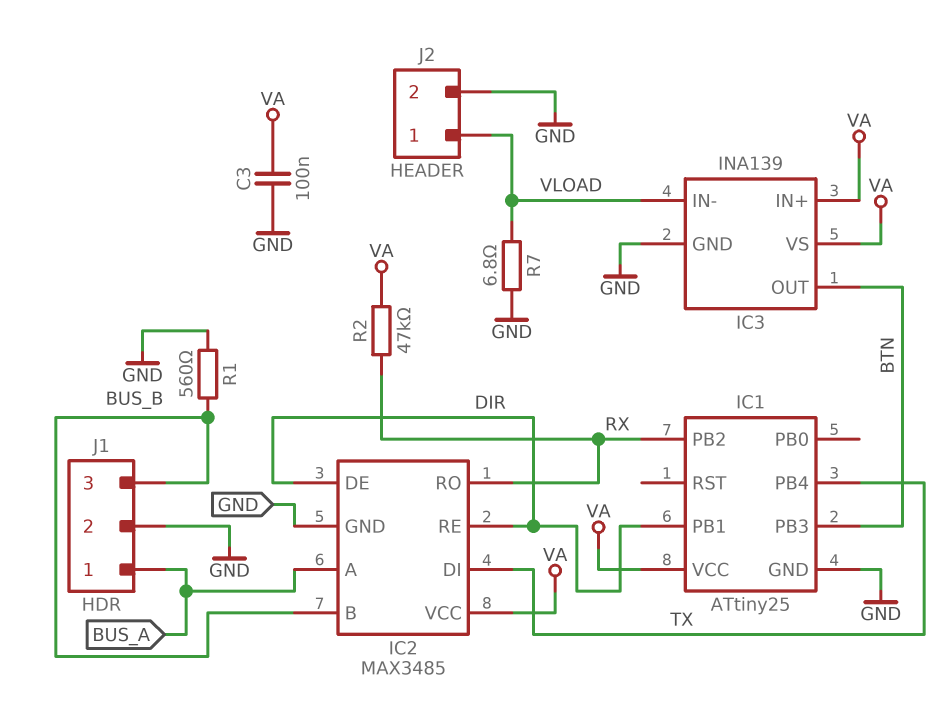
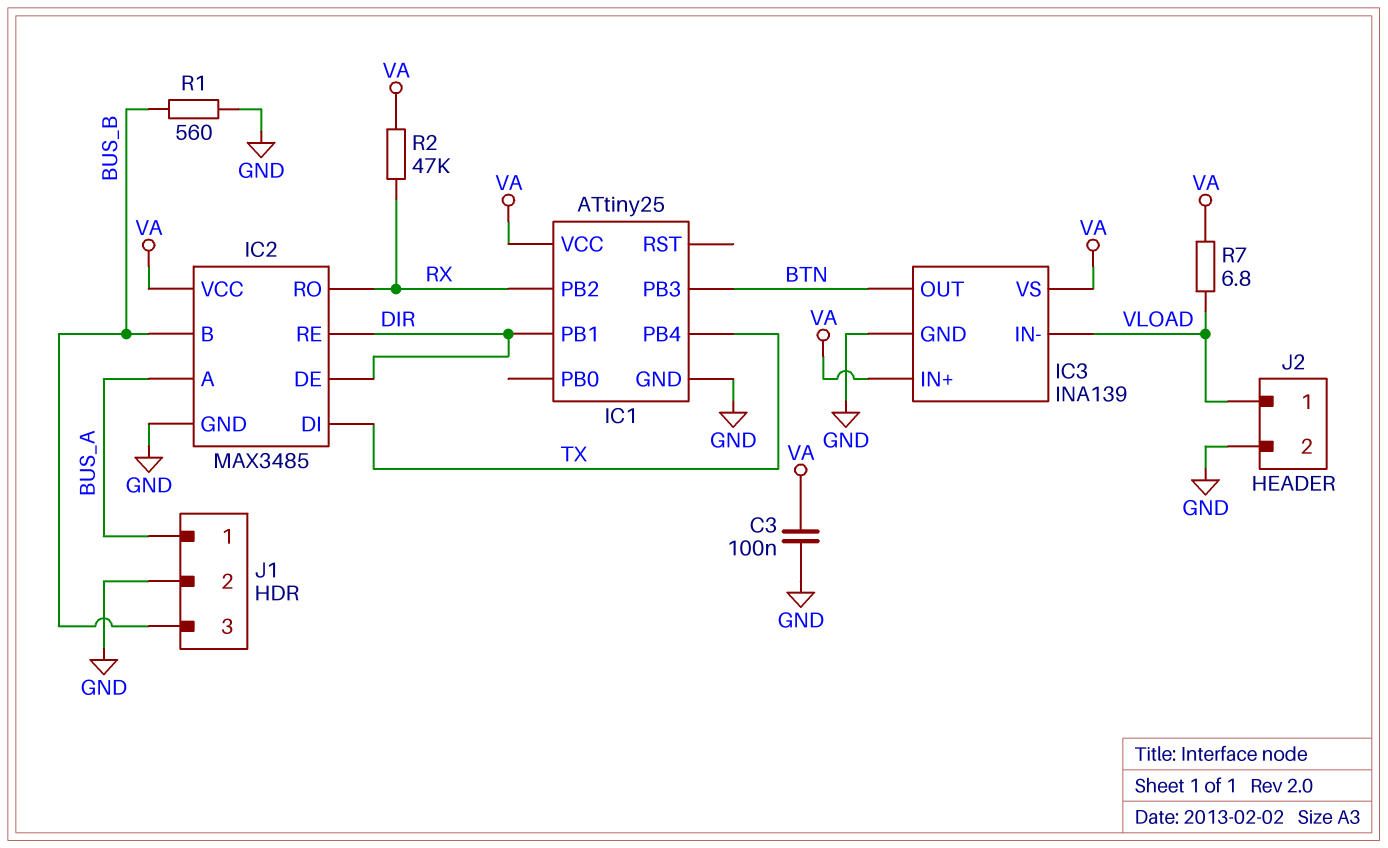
R7: 6.8 (GND, VLOAD) -> 6.8 (VA, VLOAD)

